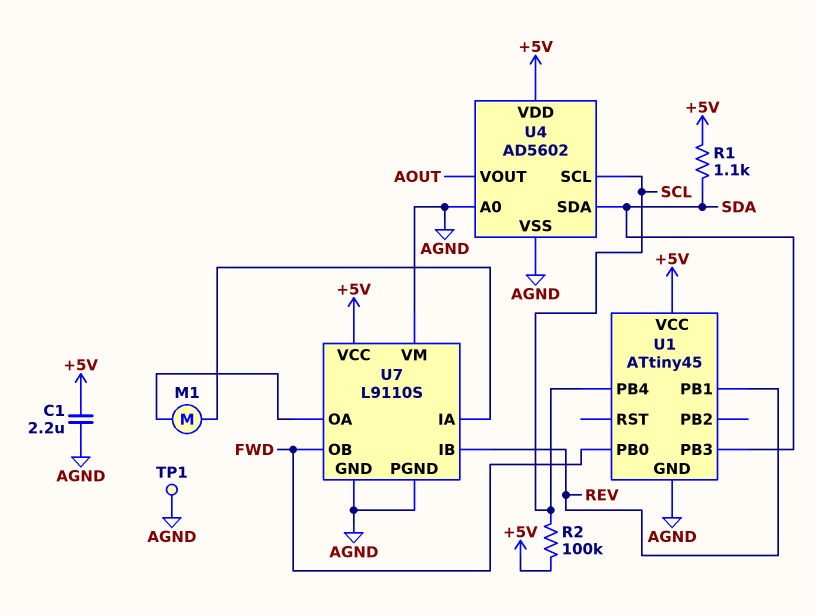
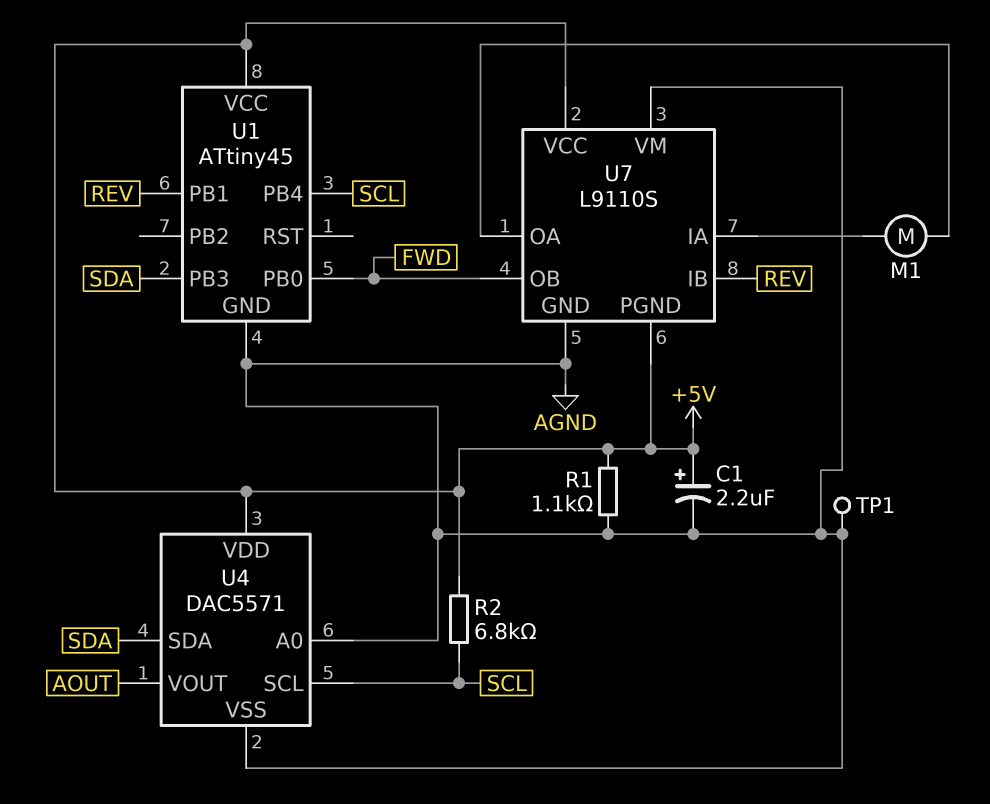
C1: 2.2uF (+5V, AGND) -> 2.2uF (plus +5V, minus AGND)
R1: 1.1k (+5V, SDA) -> 1.1k (+5V, AGND)
R2: 100k (+5V, SCL) -> 6.8k (+5V, SCL)
U4: AD5602 -> DAC5571
U7 pin PGND: AGND -> +5V

